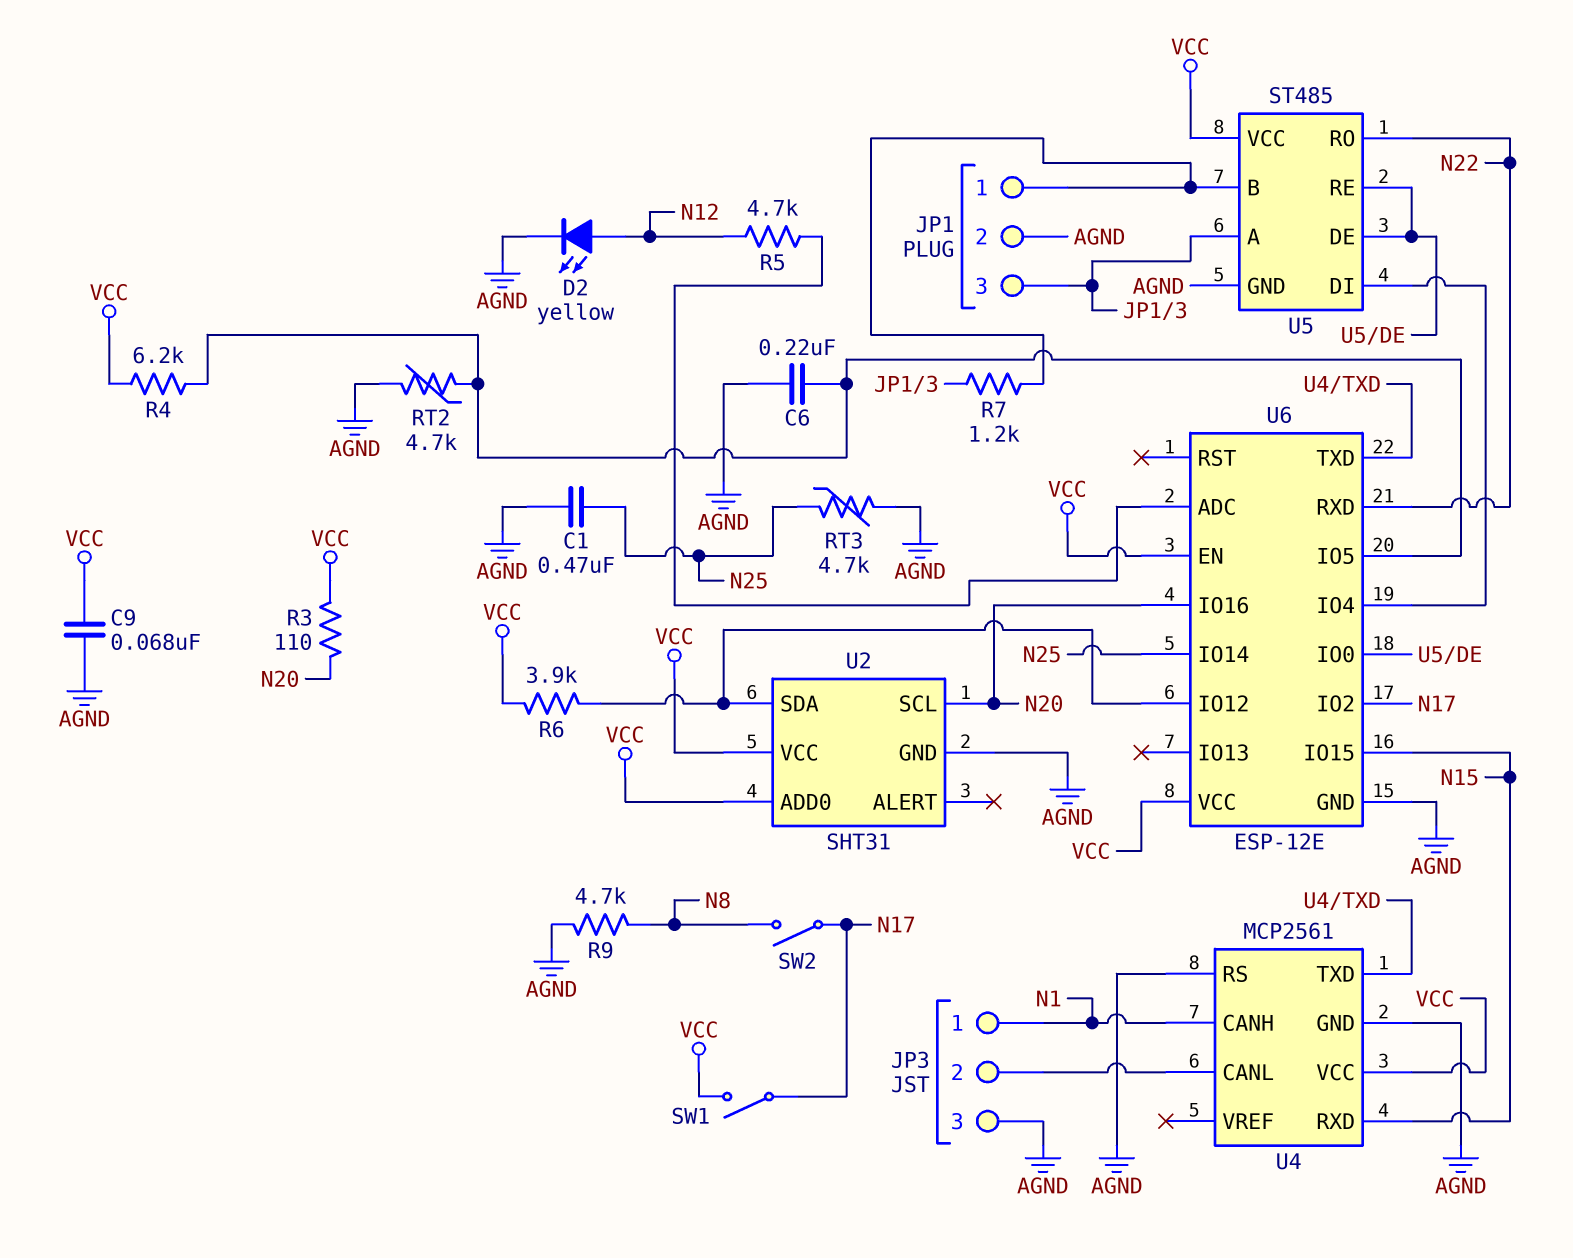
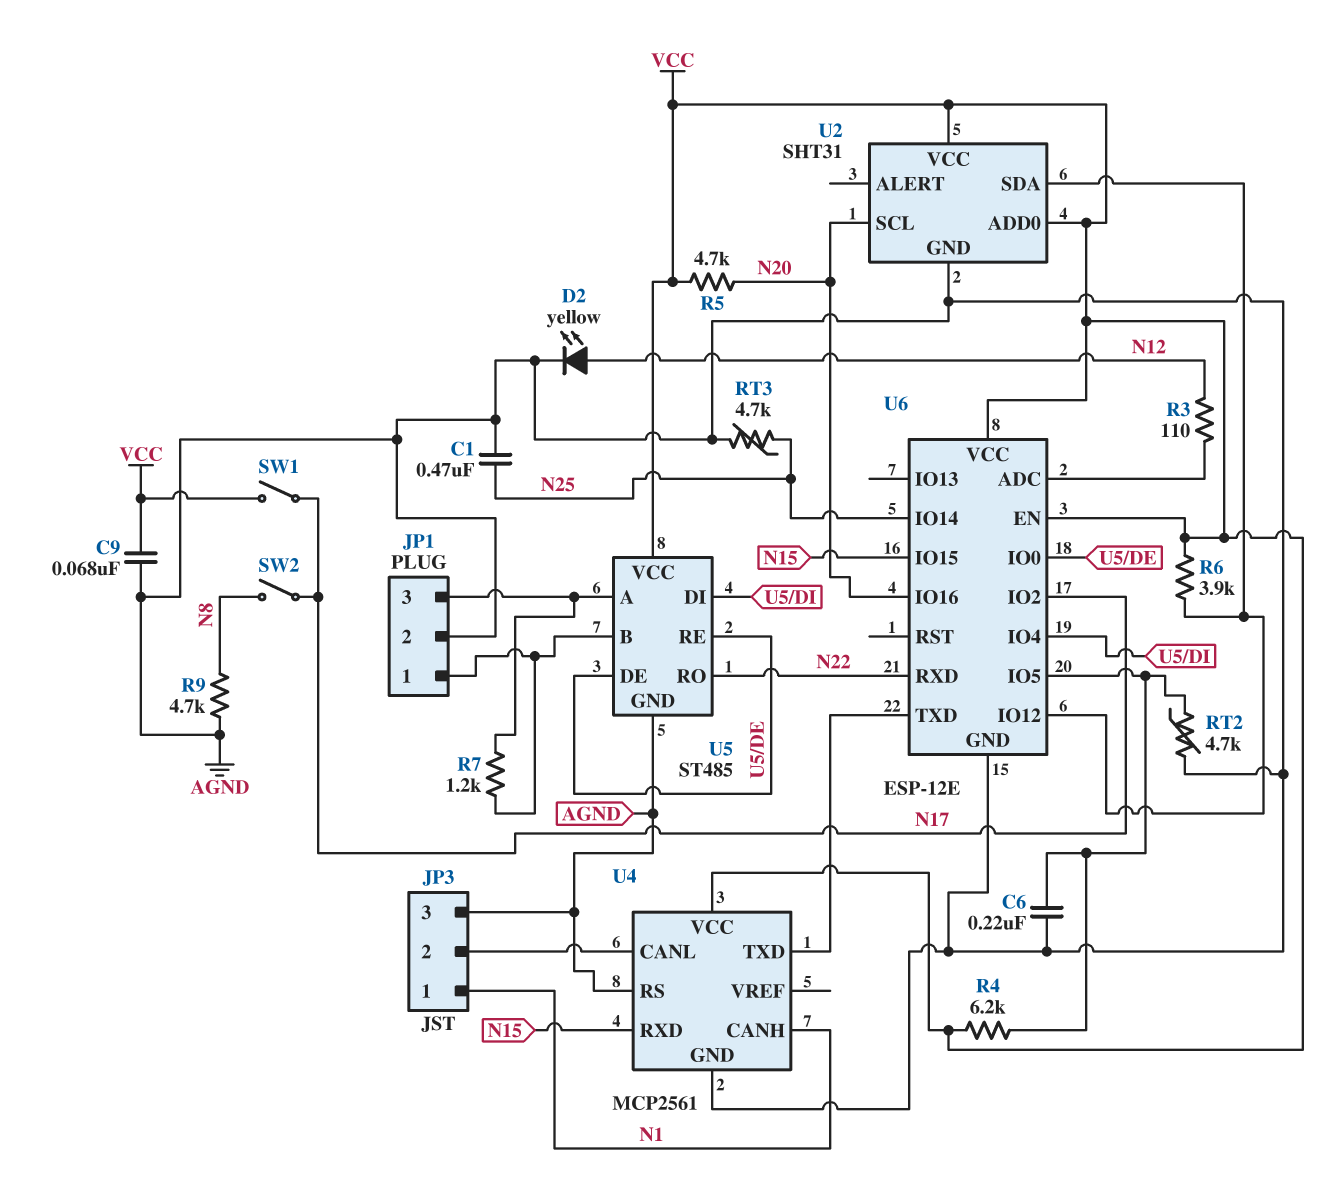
R3: 110 (N20, VCC) -> 110 (N12, U6/ADC)
R5: 4.7k (N12, U6/ADC) -> 4.7k (N20, VCC)

